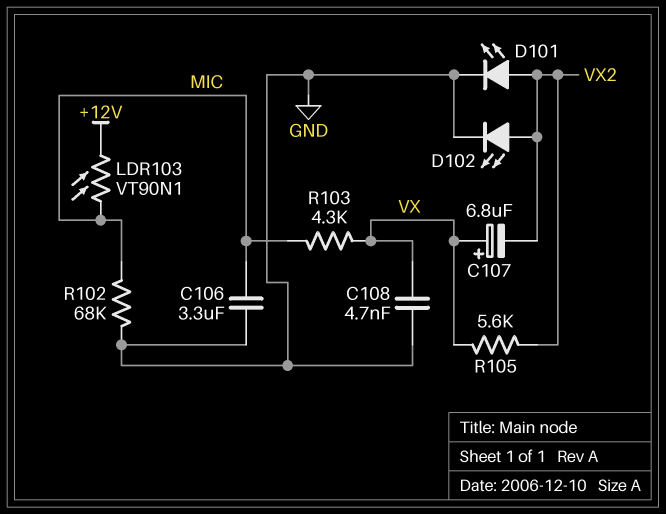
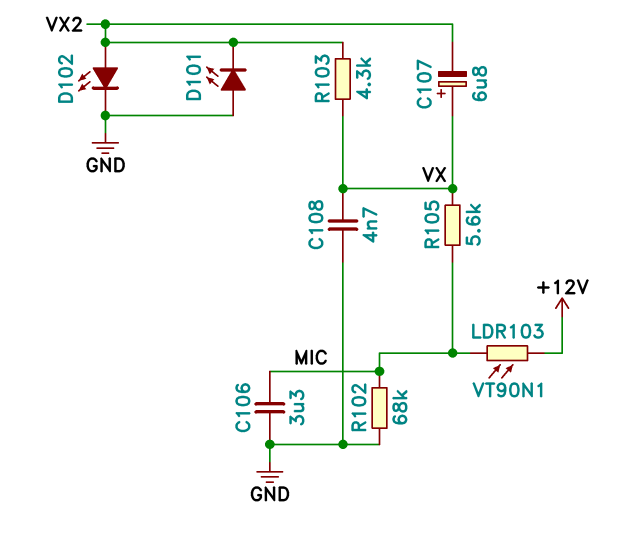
D101: LED (A VX2, K GND) -> LED (A GND, K VX2)
R103: 4.3k (MIC, VX) -> 4.3k (VX, VX2)
R105: 5.6k (VX, VX2) -> 5.6k (MIC, VX)

